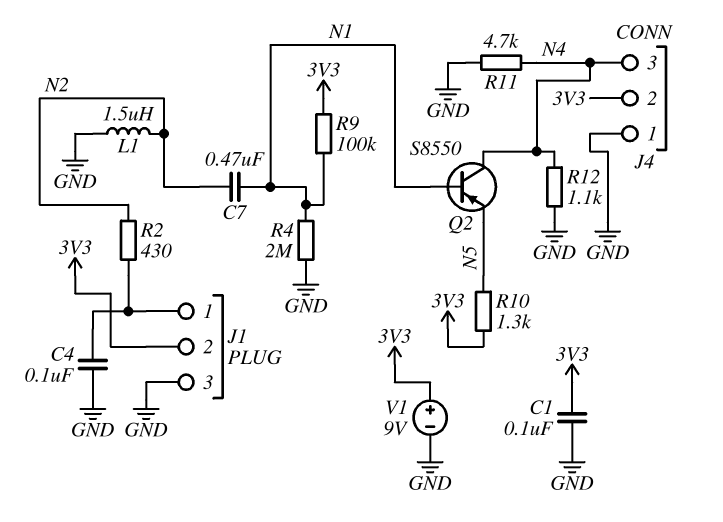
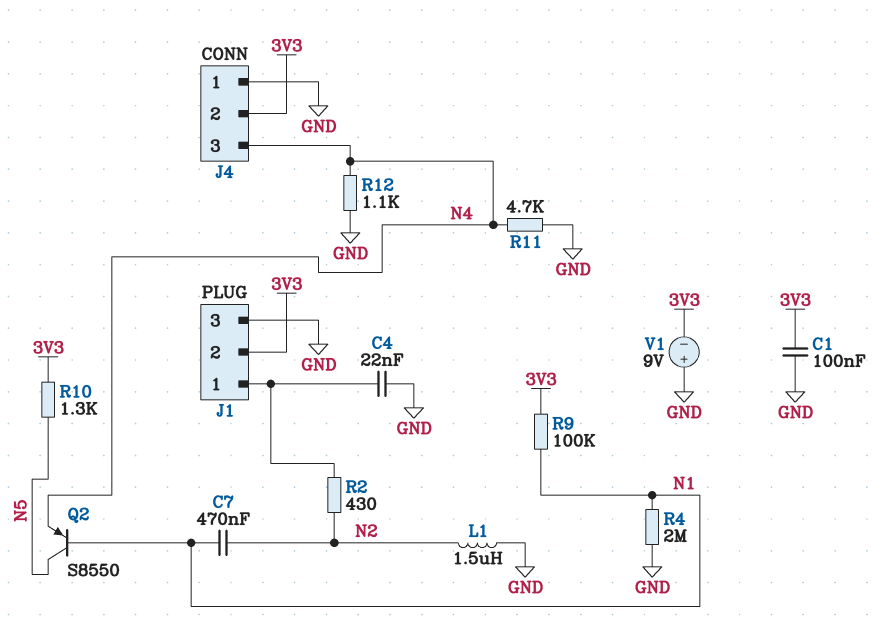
C4: 100nF (GND, J1/1) -> 22nF (GND, J1/1)
Q2: PNP S8550 (B N1, C N4, E N5) -> PNP S8550 (B N1, C N5, E N4)
V1: 9V (plus 3V3, minus GND) -> 9V (plus GND, minus 3V3)

